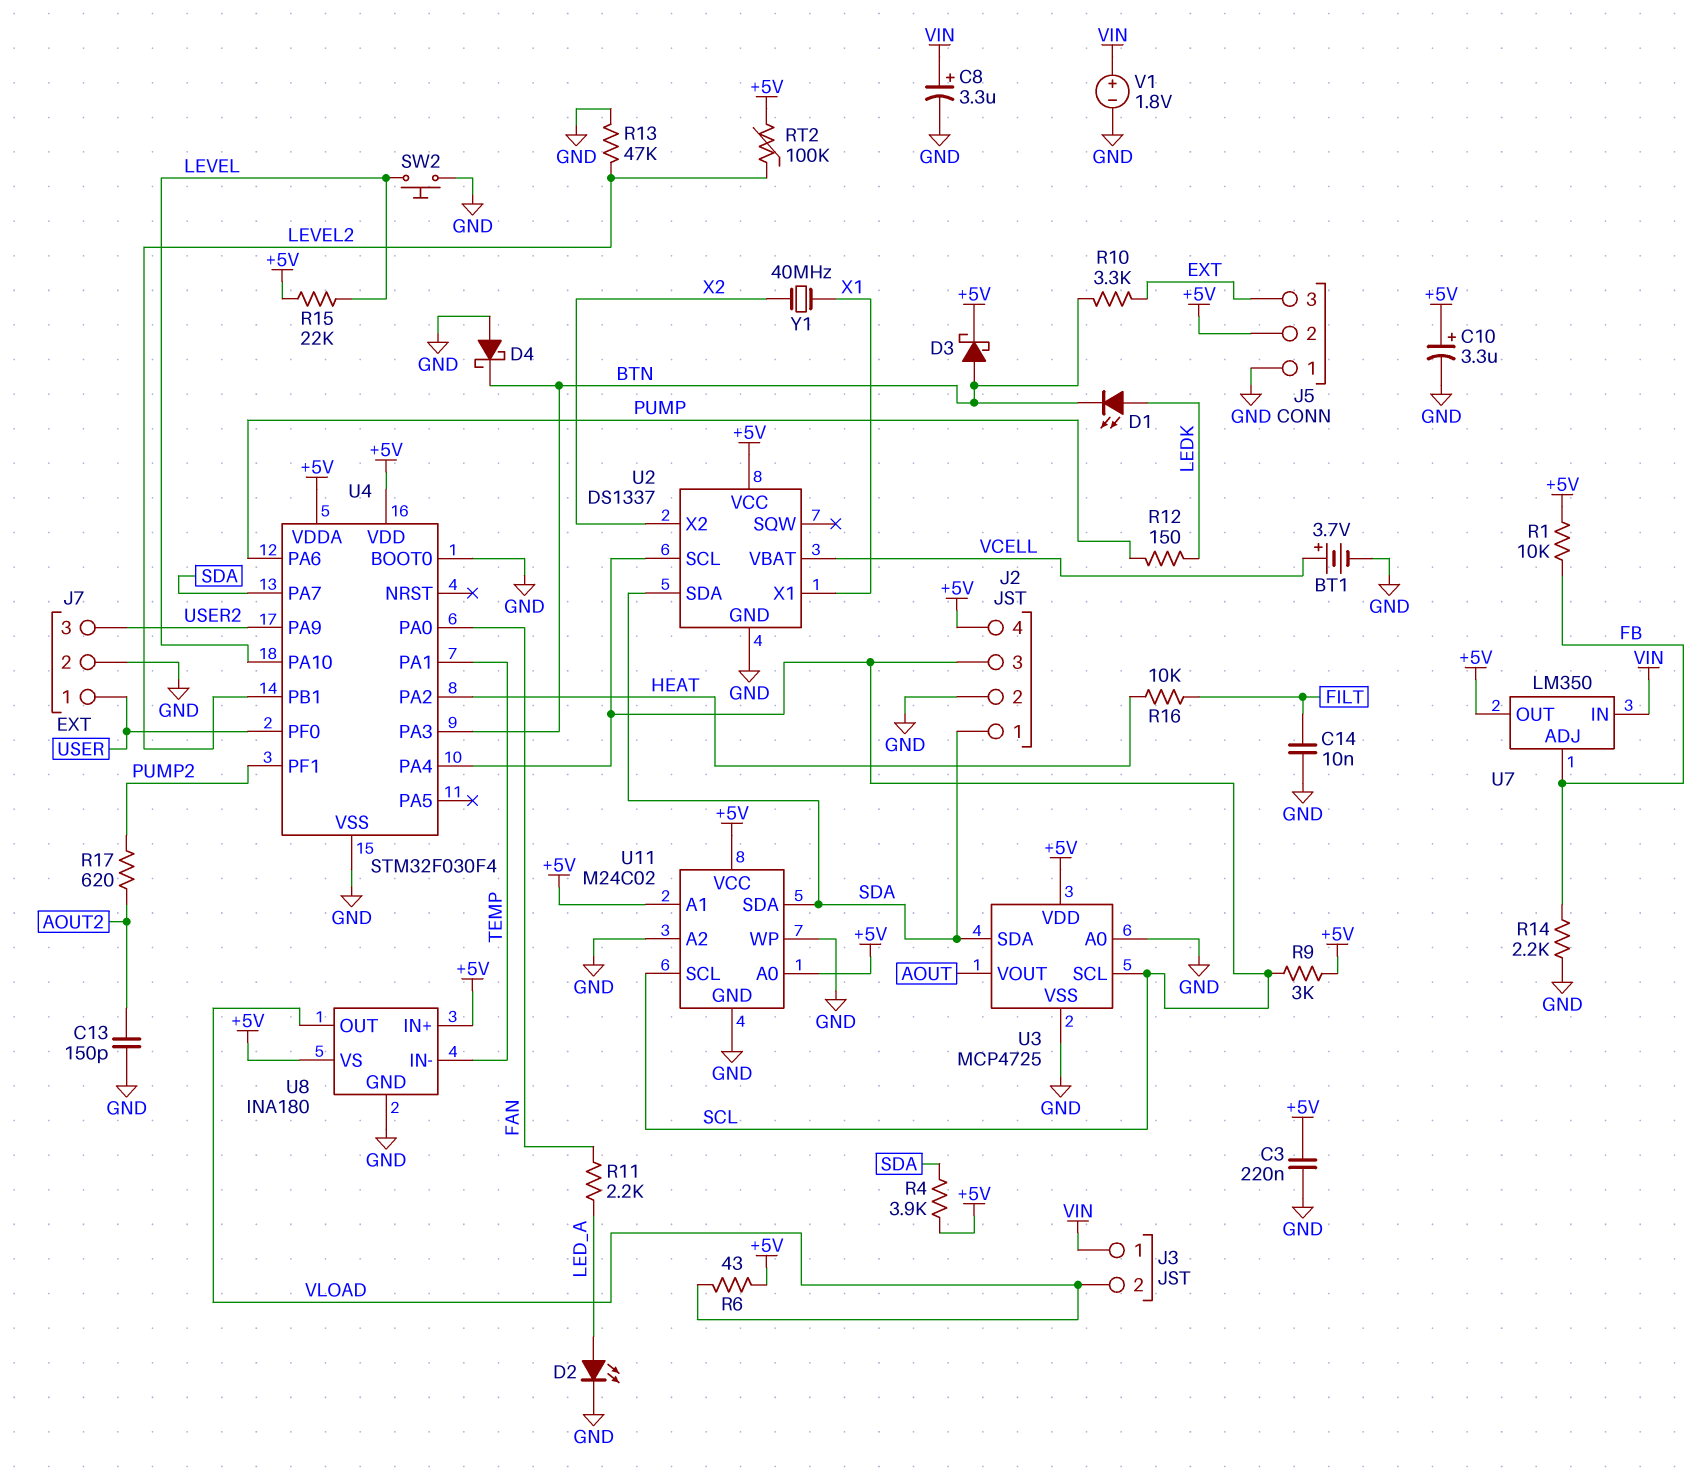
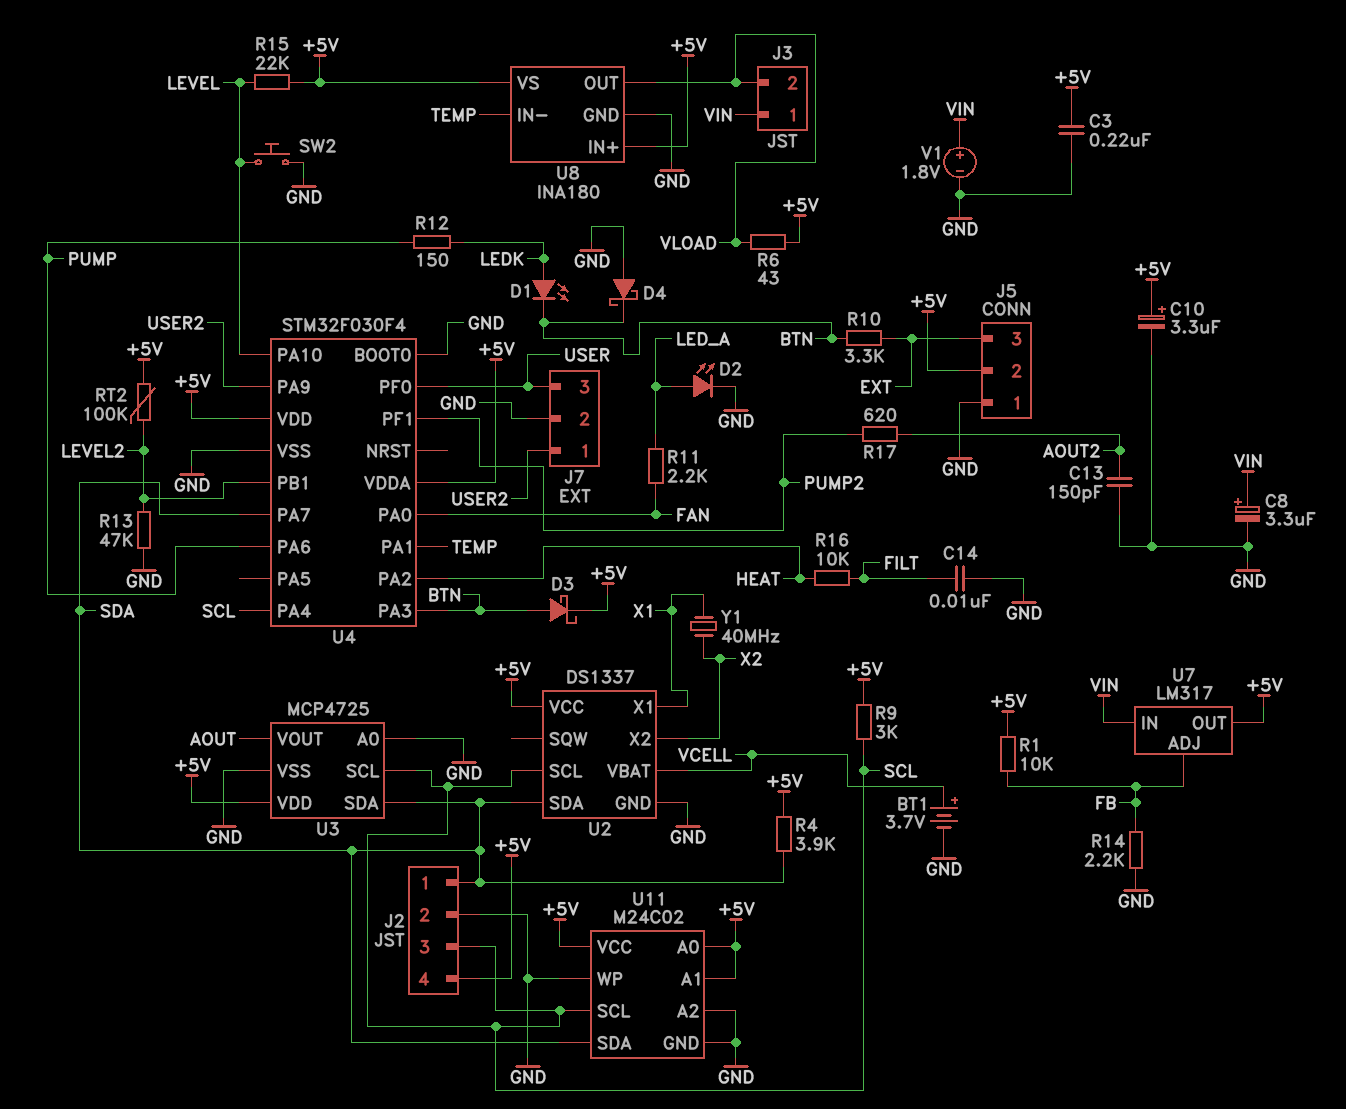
J7 pin 1: USER -> USER2
J7 pin 3: USER2 -> USER
U7: LM350 -> LM317

